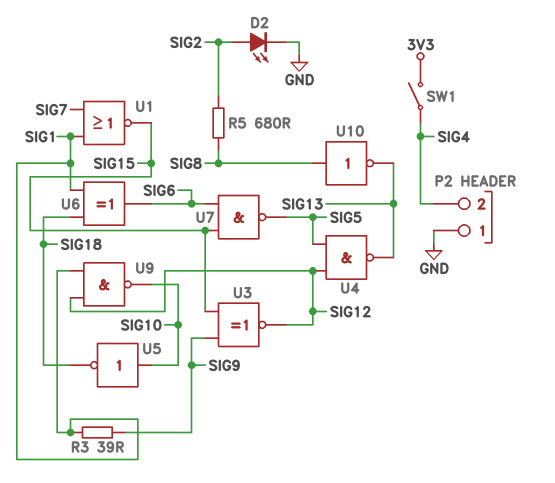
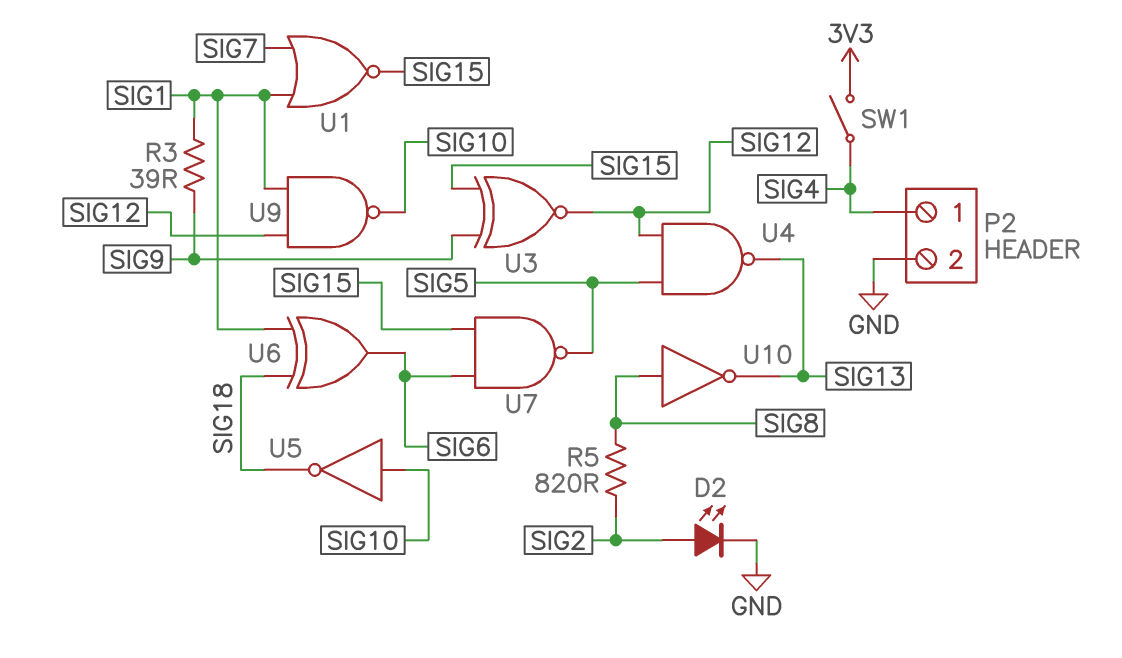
P2 pin 1: GND -> SIG4
P2 pin 2: SIG4 -> GND
R5: 680 (SIG2, SIG8) -> 820 (SIG2, SIG8)

